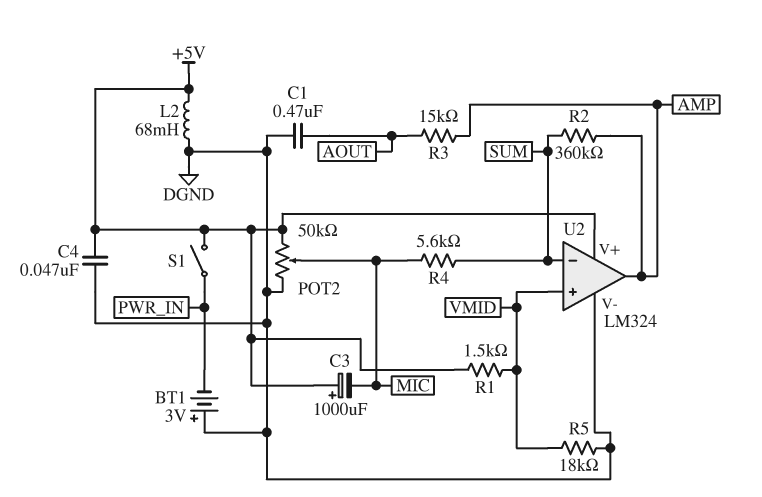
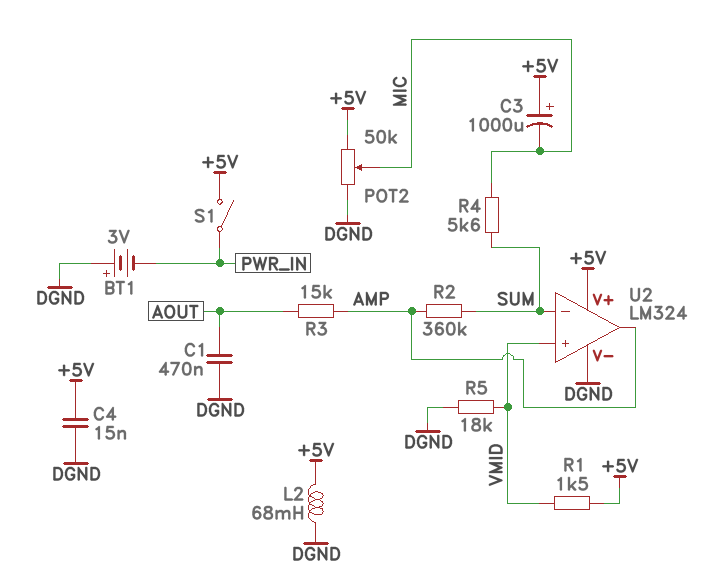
C4: 47nF (+5V, DGND) -> 15nF (+5V, DGND)

